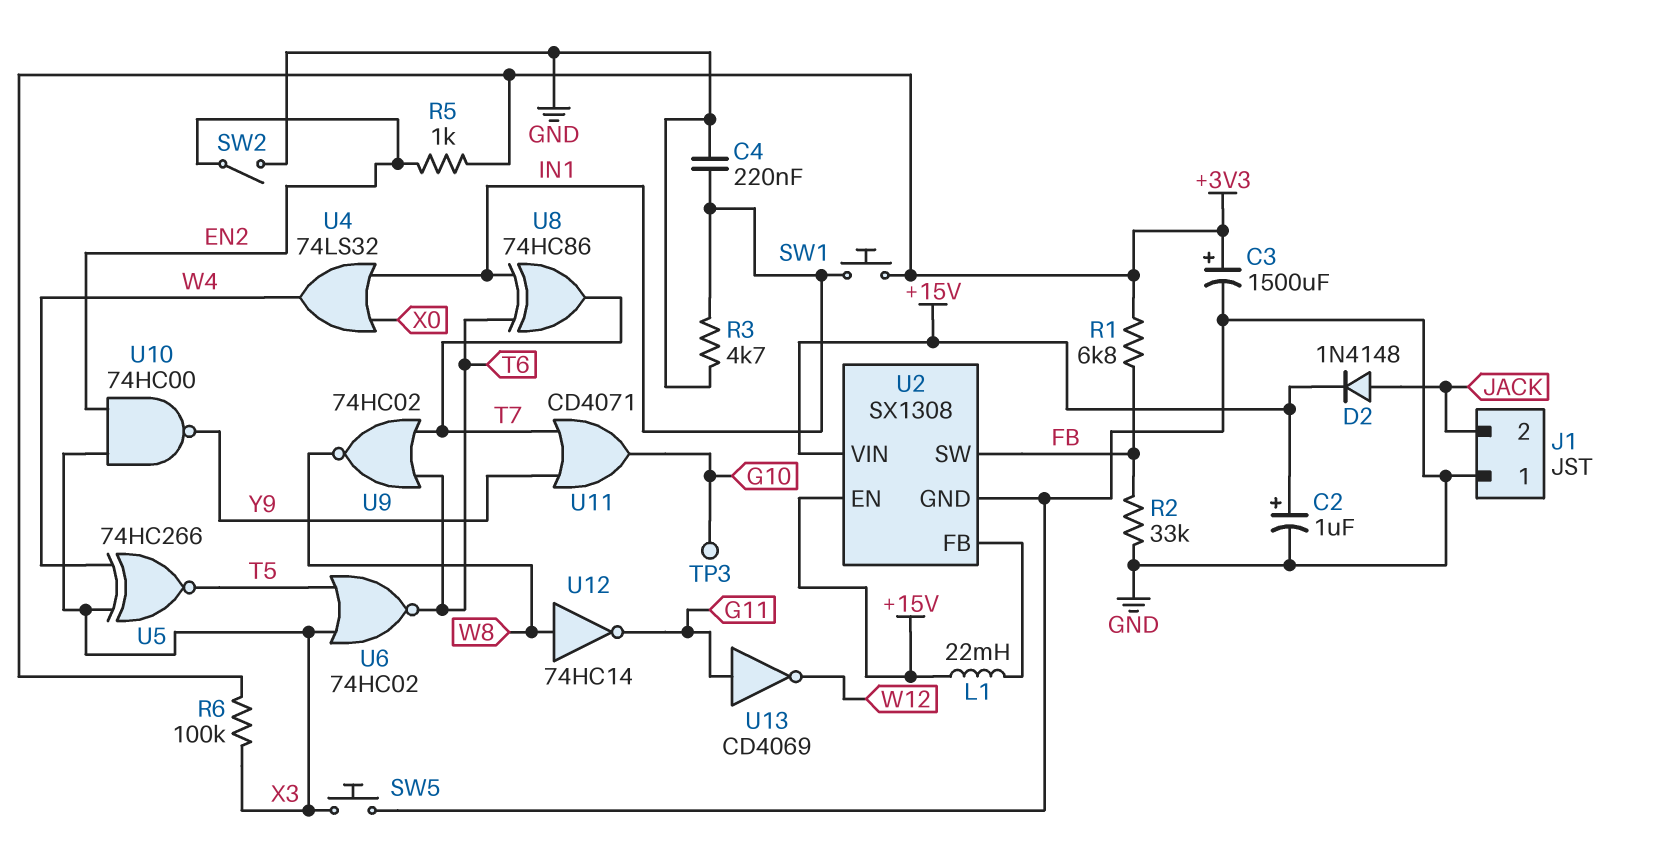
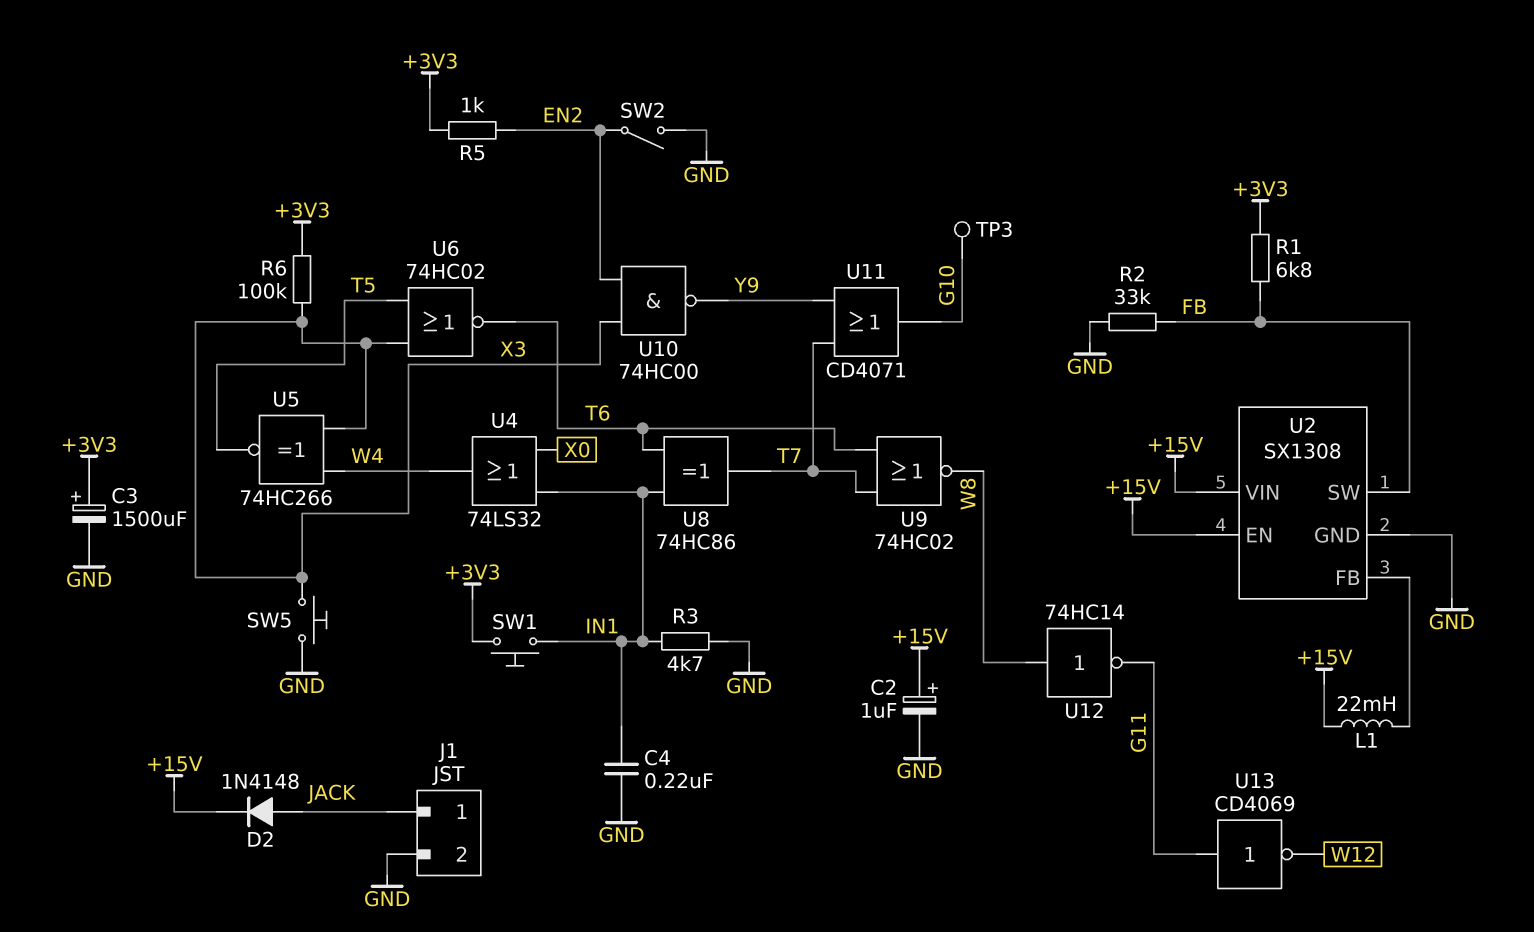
J1 pin 1: GND -> JACK
J1 pin 2: JACK -> GND

